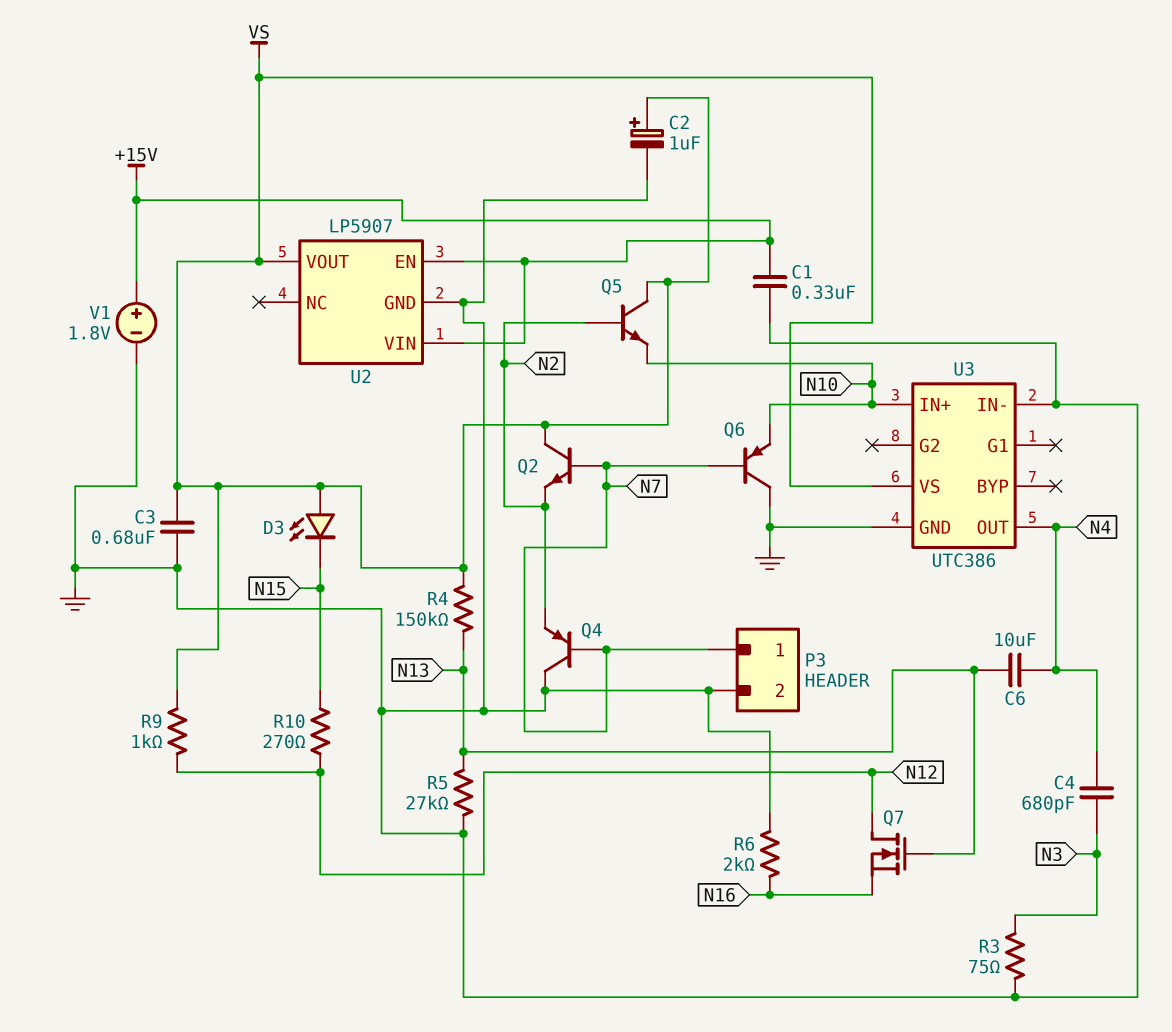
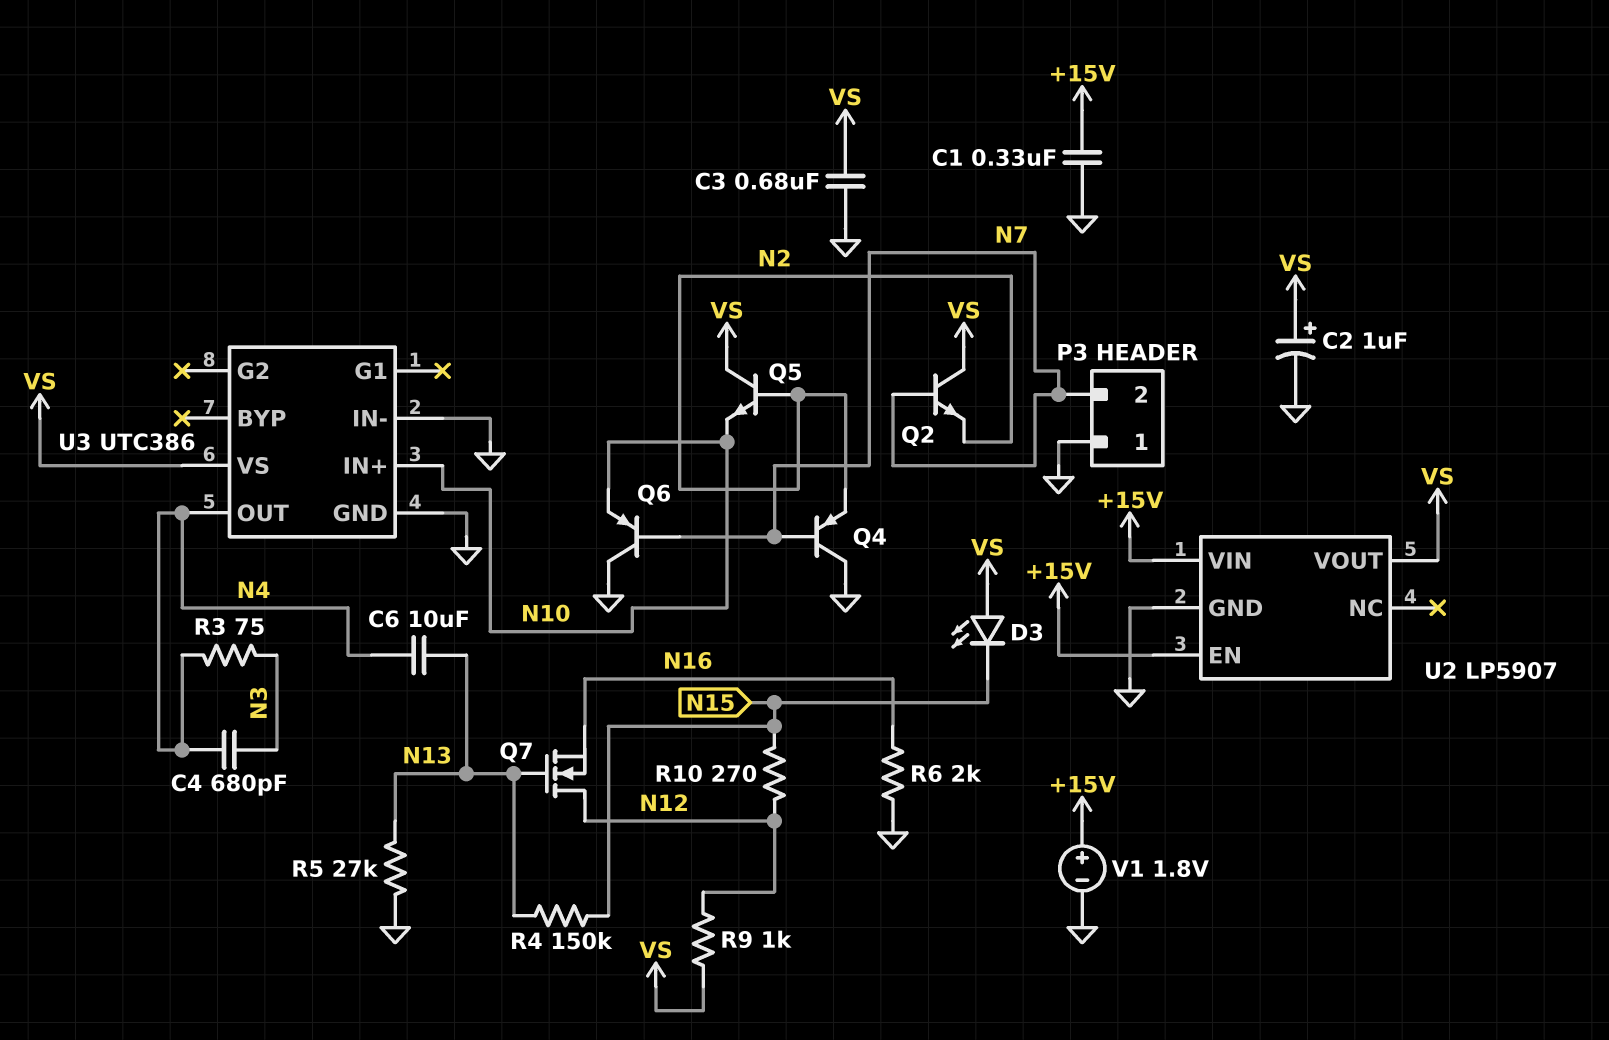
P3 pin 1: N7 -> GND
P3 pin 2: GND -> N7
R3: 75 (GND, N3) -> 75 (N3, N4)
R4: 150k (N13, VS) -> 150k (N13, N15)

